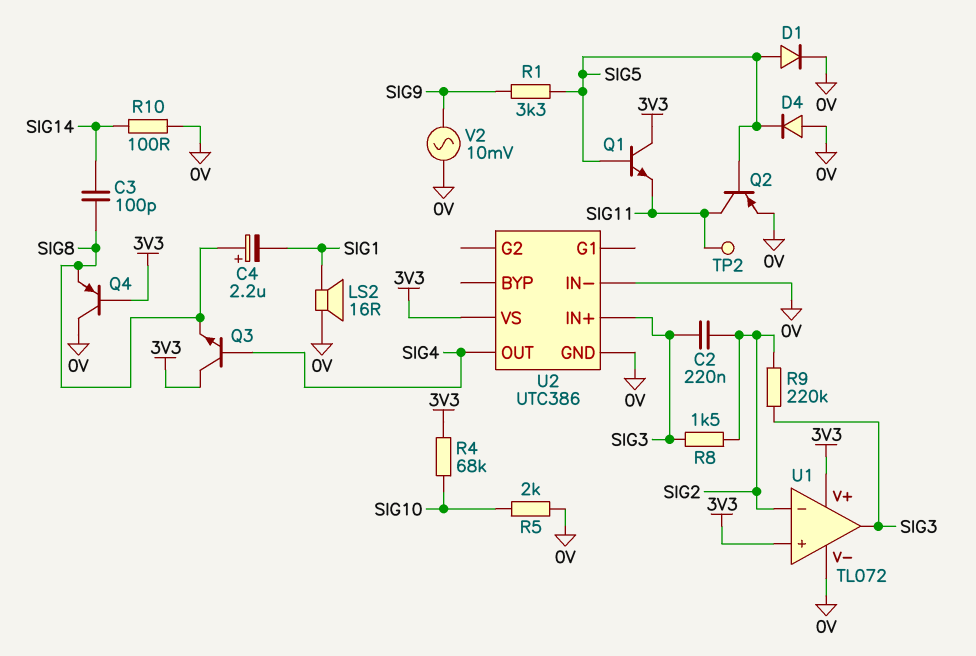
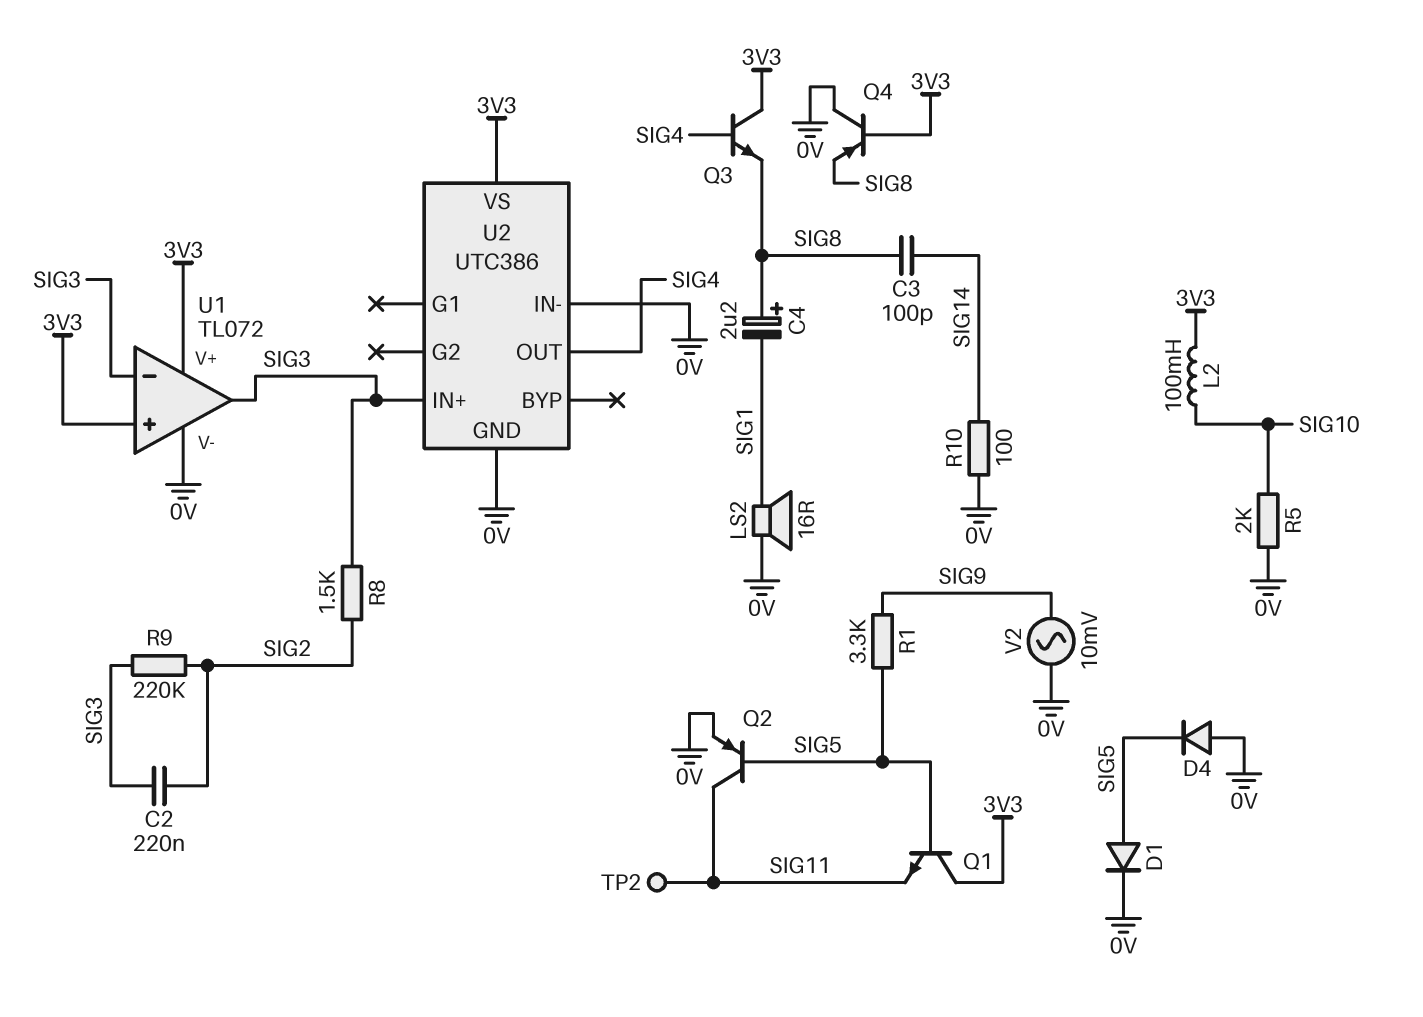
L2: none -> 100mH (3V3, SIG10)
R4: 68k (3V3, SIG10) -> none
U1 pin in-: SIG2 -> SIG3

